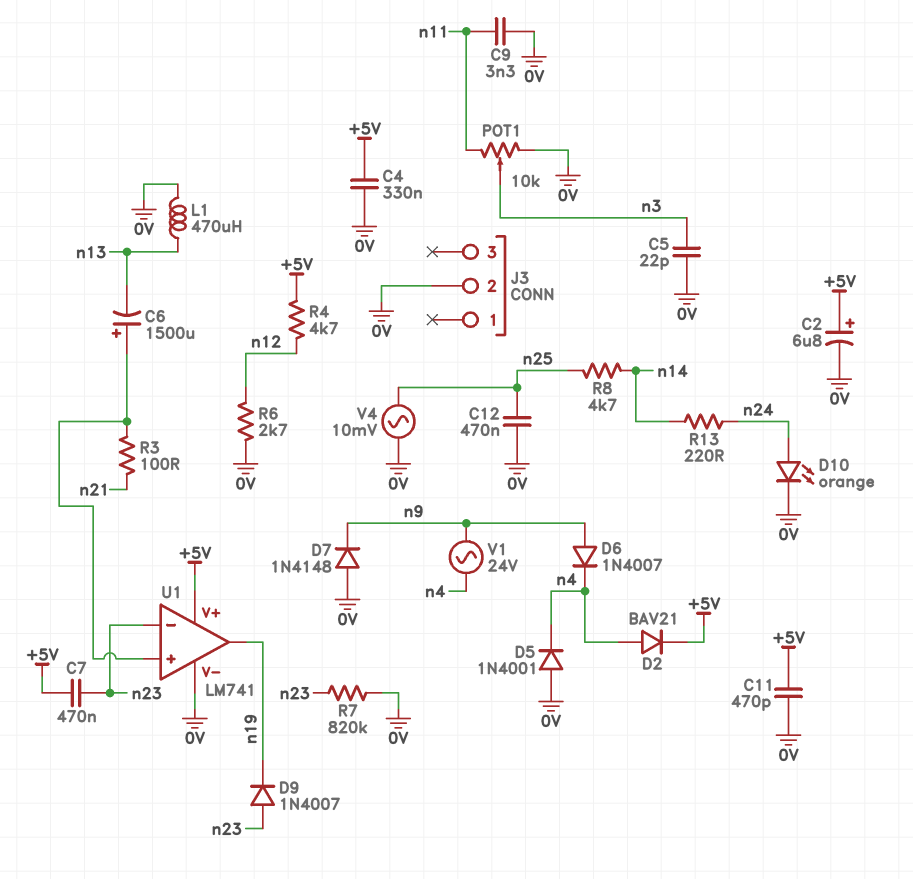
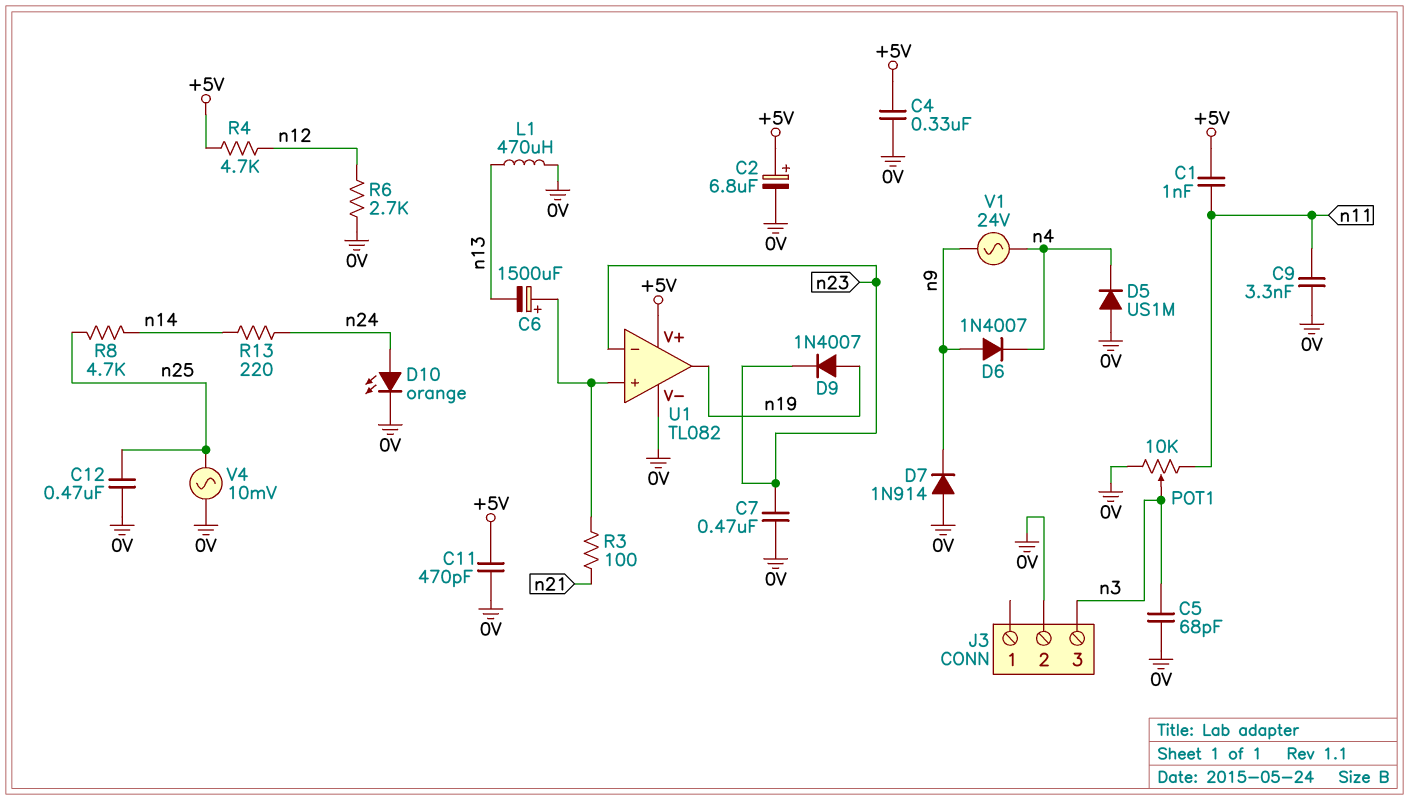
C1: none -> 1nF (+5V, n11)
C5: 22pF (0V, n3) -> 68pF (0V, n3)
C7: 470nF (+5V, n23) -> 470nF (0V, n23)
D2: diode BAV21 (A n4, K +5V) -> none
D5: diode 1N4001 (A 0V, K n4) -> diode US1M (A 0V, K n4)
D7: diode 1N4148 (A 0V, K n9) -> diode 1N914 (A 0V, K n9)
D9: diode 1N4007 (A n23, K n19) -> diode 1N4007 (A n19, K n23)
J3 pin 3: none -> n3
R7: 820k (0V, n23) -> none
U1: LM741 -> TL082

